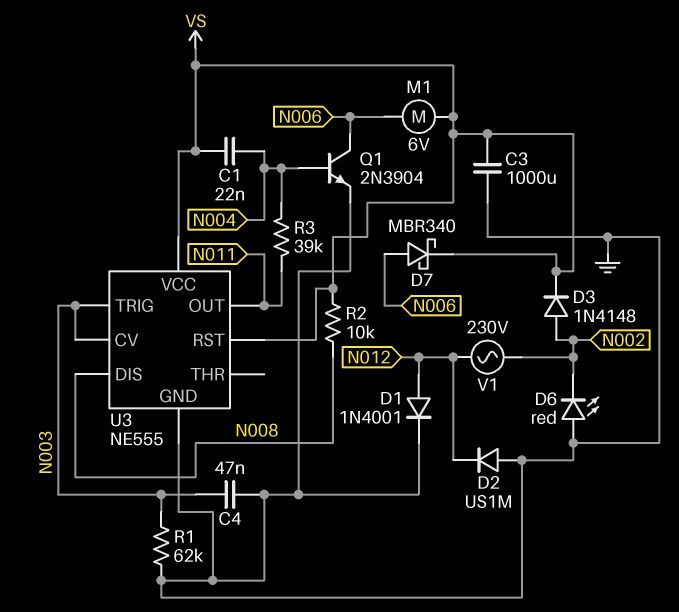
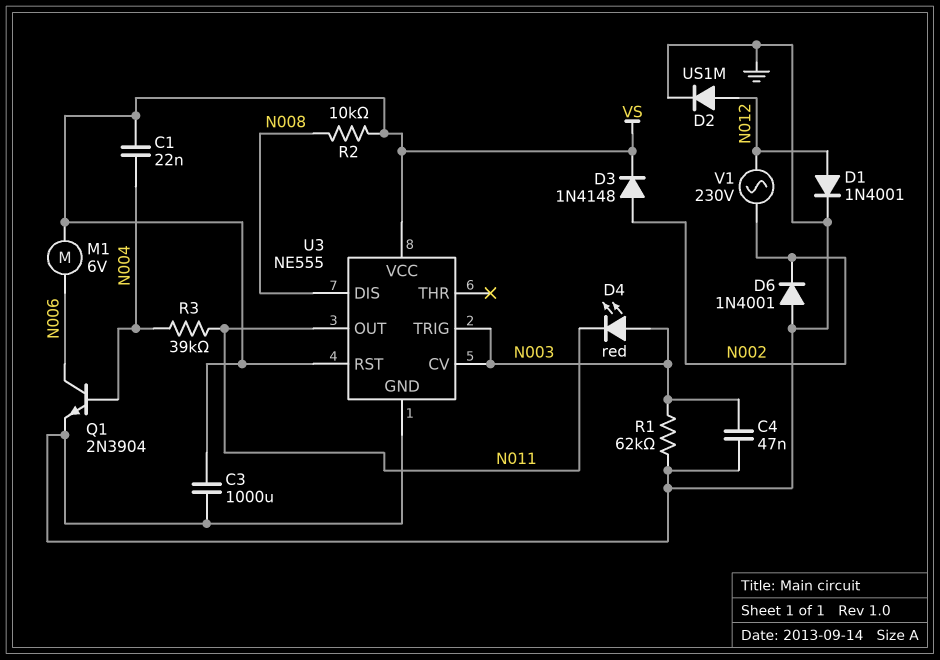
D2: diode US1M (A GND, K N012) -> diode US1M (A N012, K GND)
D4: none -> LED red (A N003, K N011)
D6: LED red (A GND, K N002) -> diode 1N4001 (A GND, K N002)
D7: schottky MBR340 (A N006, K VS) -> none

